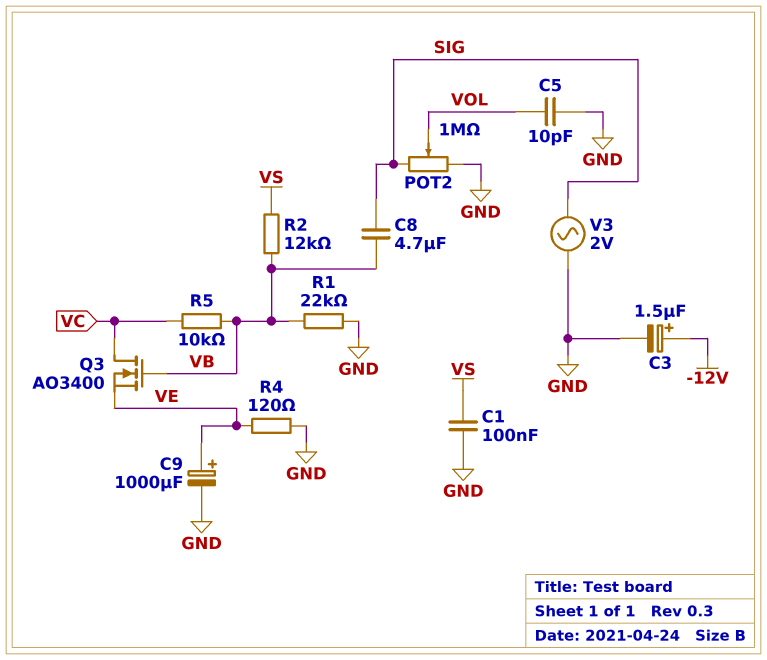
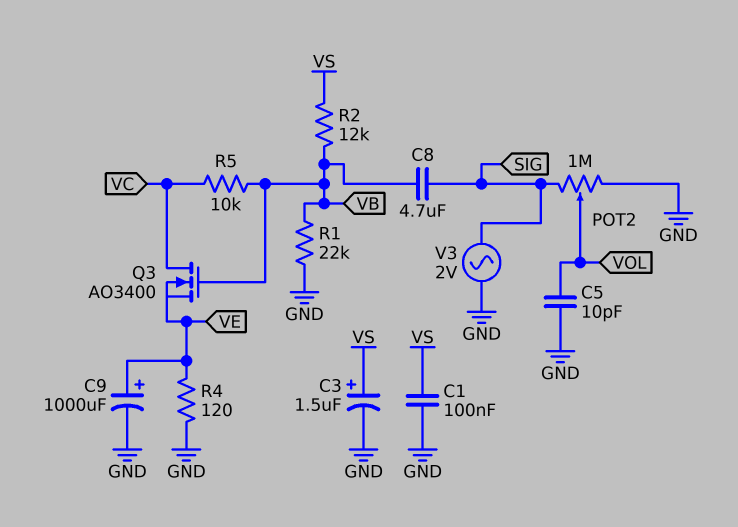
C3: 1.5uF (plus -12V, minus GND) -> 1.5uF (plus VS, minus GND)

